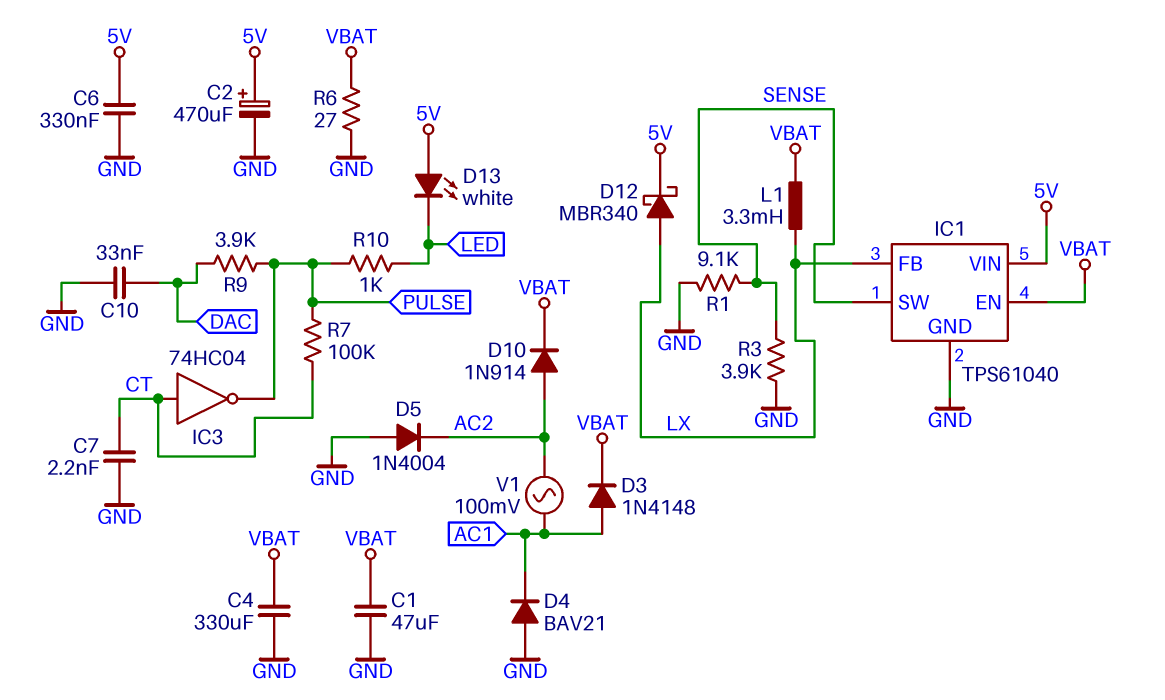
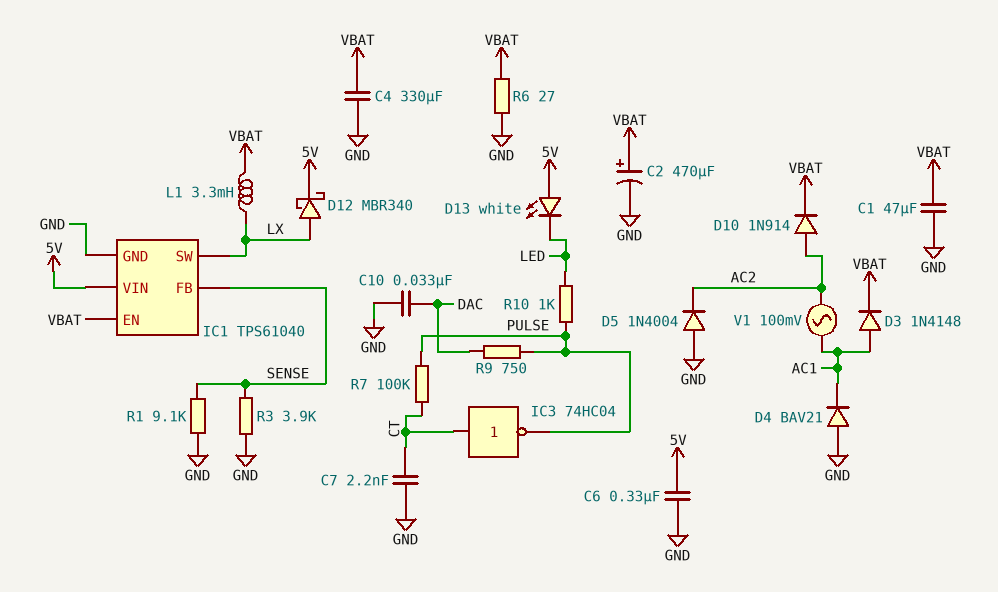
C2: 470uF (plus 5V, minus GND) -> 470uF (plus VBAT, minus GND)
IC1 pin FB: LX -> SENSE
IC1 pin SW: SENSE -> LX
R9: 3.9k (DAC, PULSE) -> 750 (DAC, PULSE)

